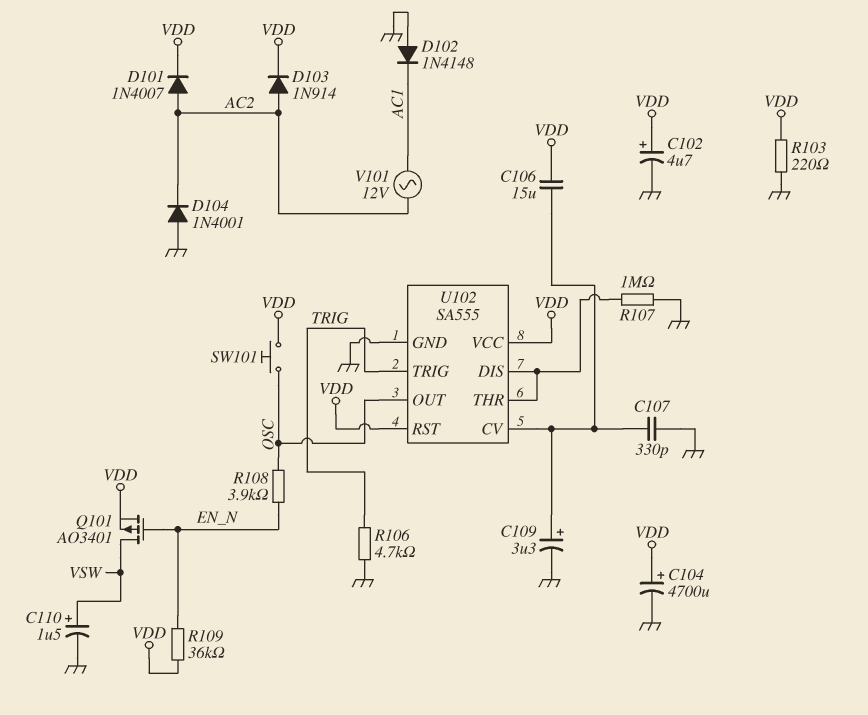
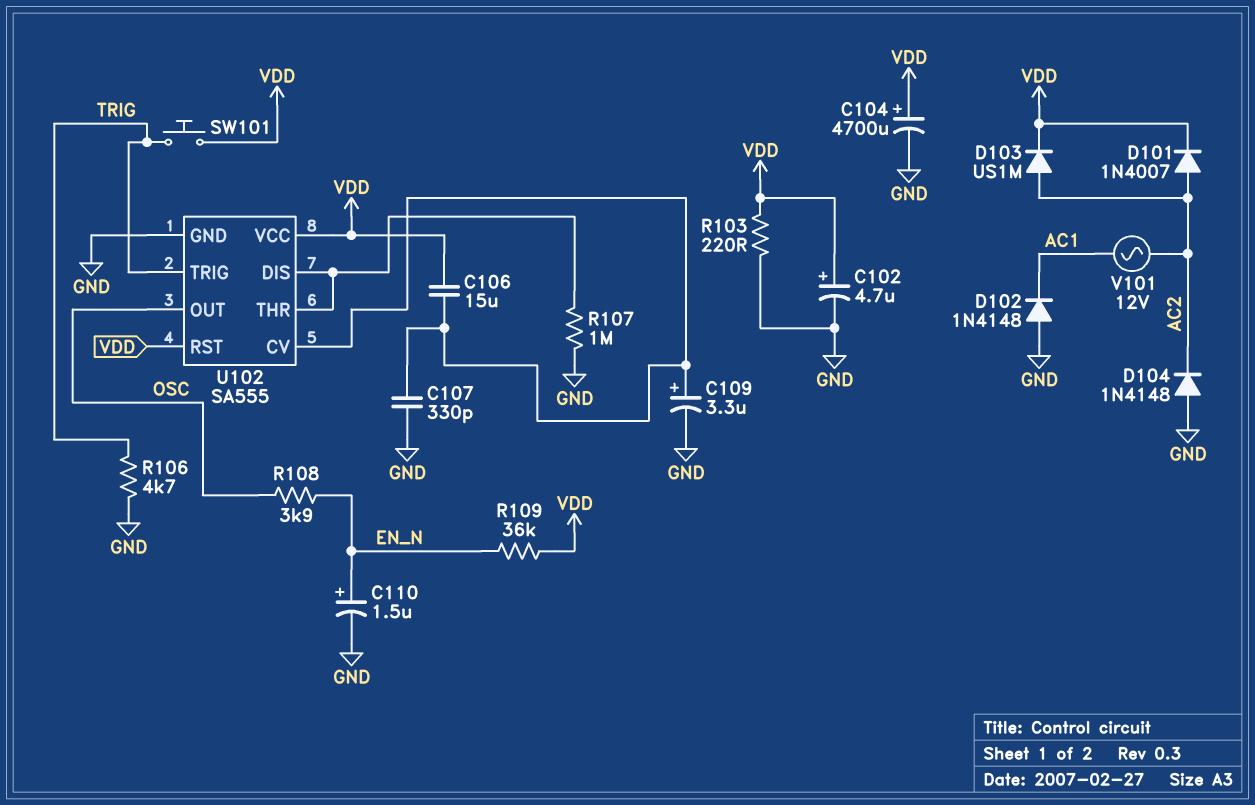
C110: 1.5uF (plus VSW, minus GND) -> 1.5uF (plus EN_N, minus GND)
D103: diode 1N914 (A AC2, K VDD) -> diode US1M (A AC2, K VDD)
D104: diode 1N4001 (A GND, K AC2) -> diode 1N4148 (A GND, K AC2)
Q101: PMOS AO3401 (G EN_N, D VSW, S VDD) -> none
SW101: button (OSC, VDD) -> button (TRIG, VDD)

